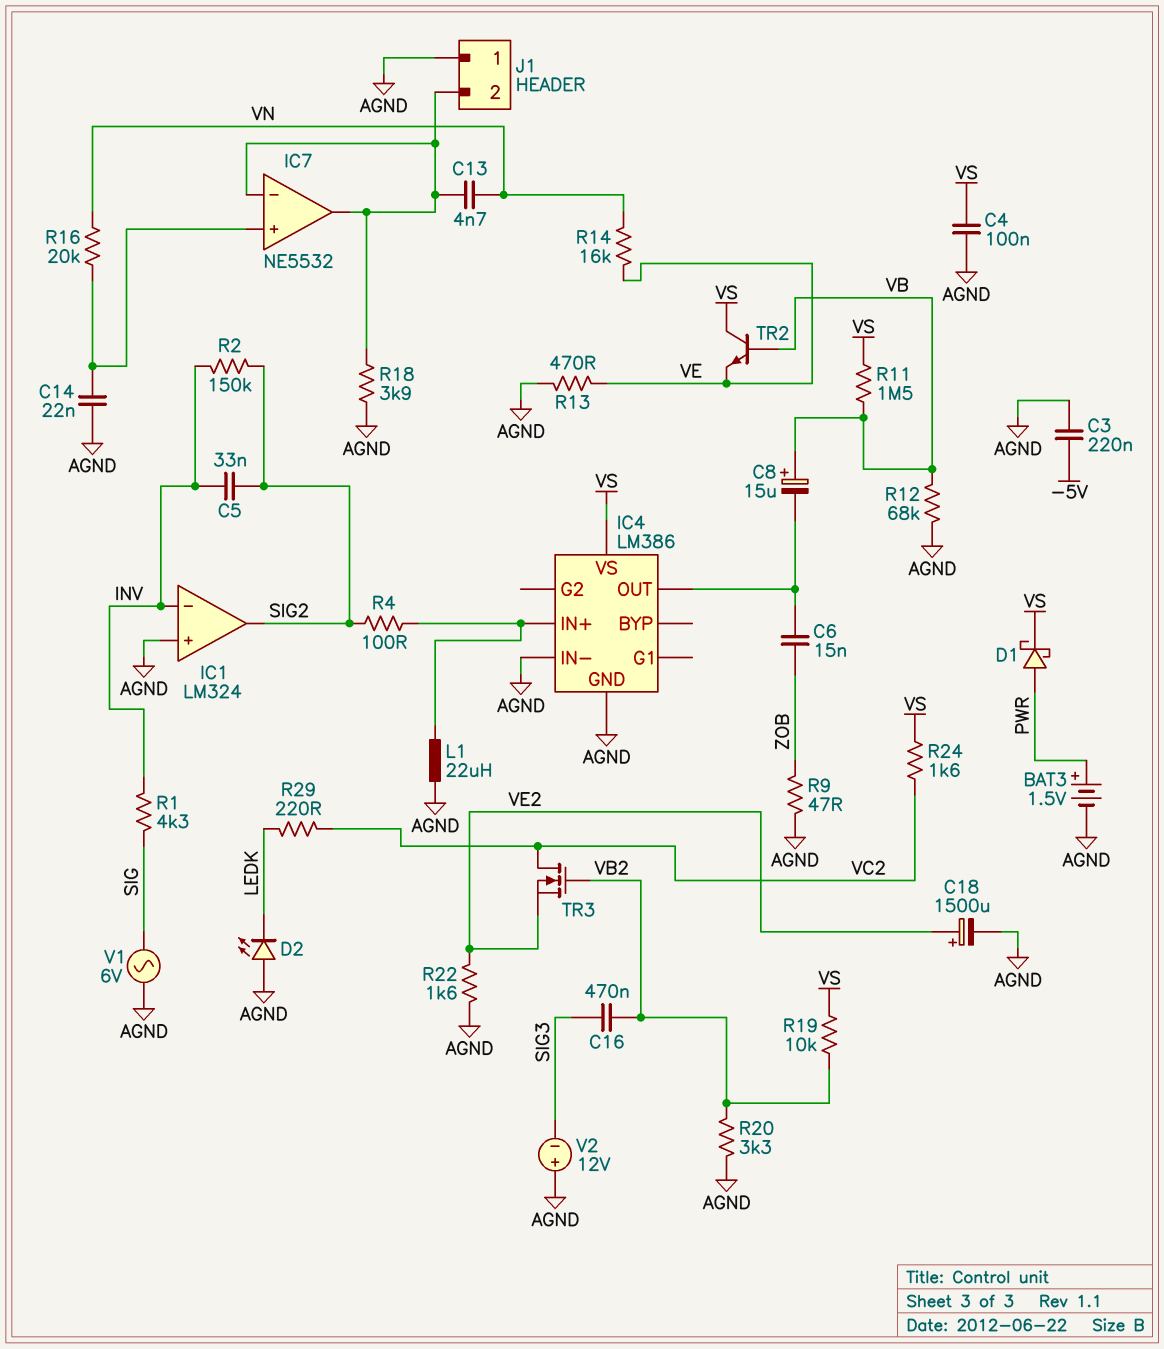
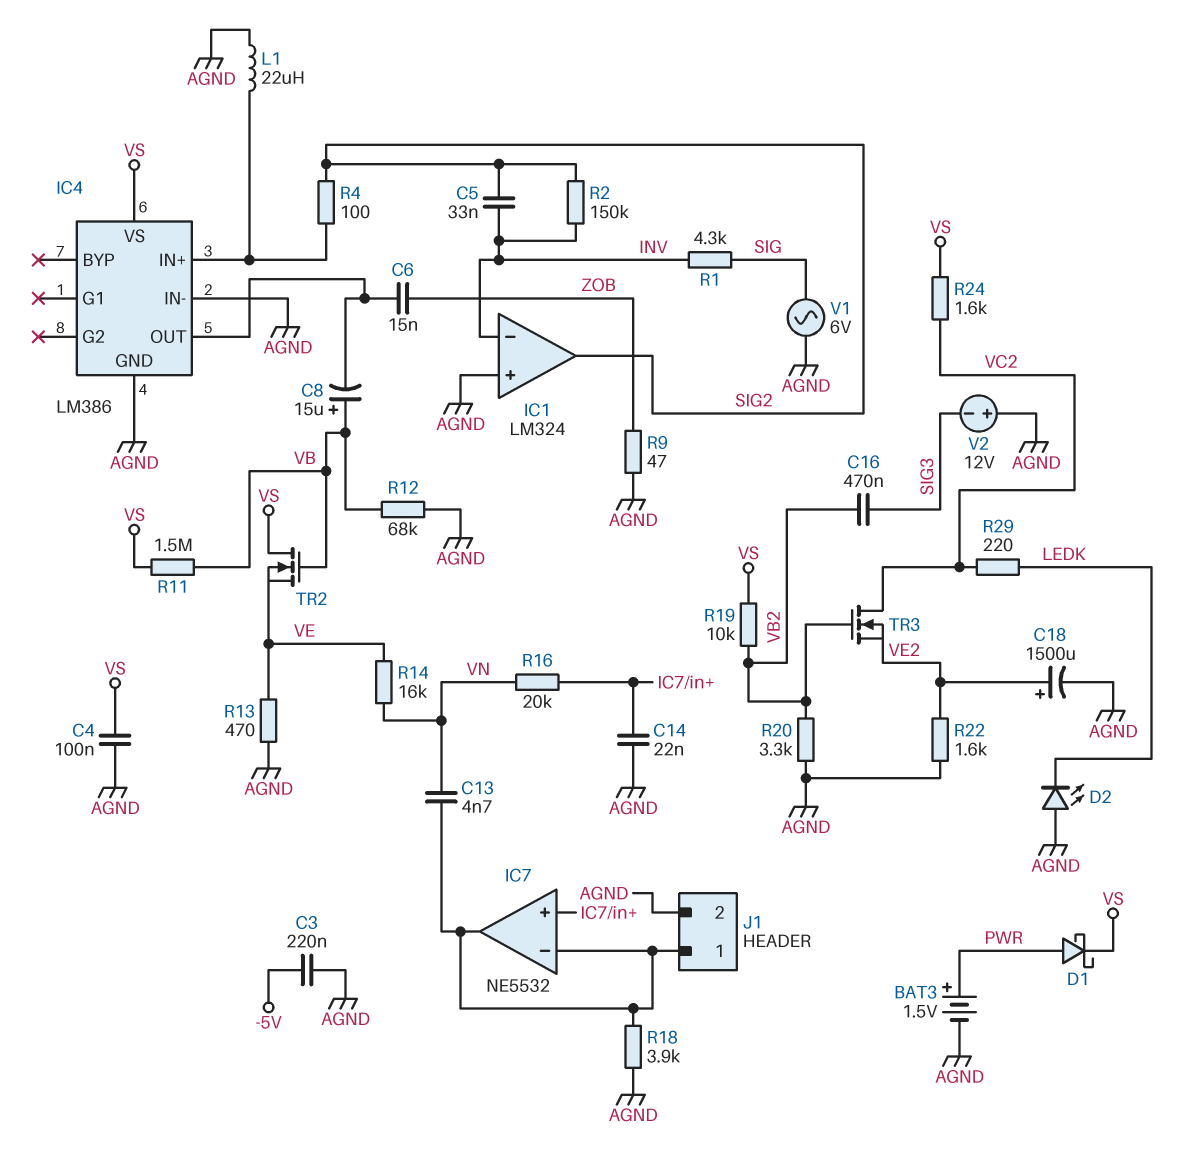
J1 pin 1: AGND -> IC7/in-
J1 pin 2: IC7/in- -> AGND
TR2: NPN (B VB, C VS, E VE) -> NMOS (G VB, D VS, S VE)

